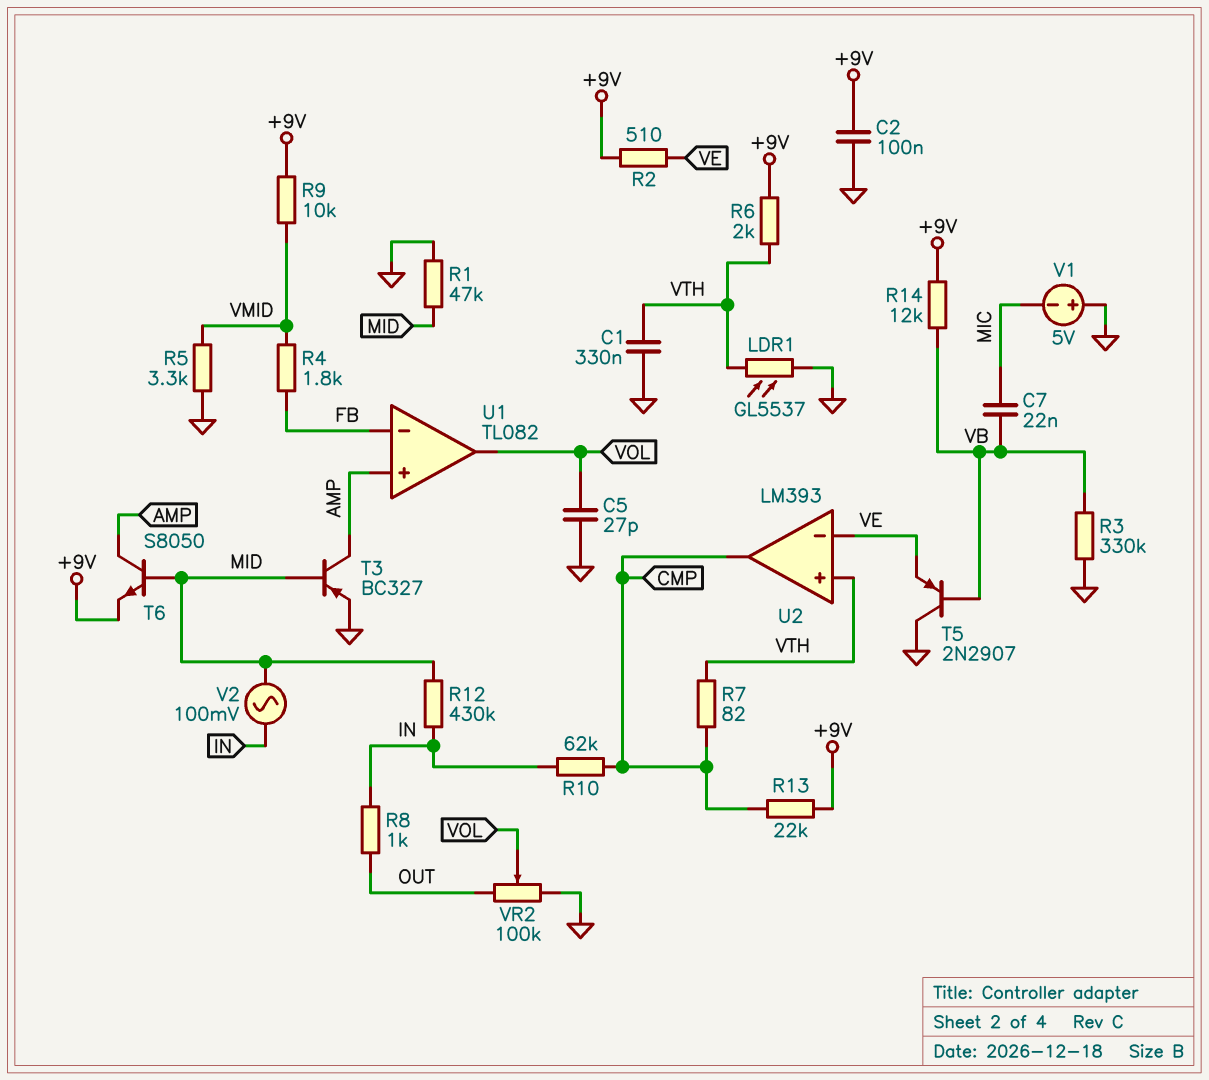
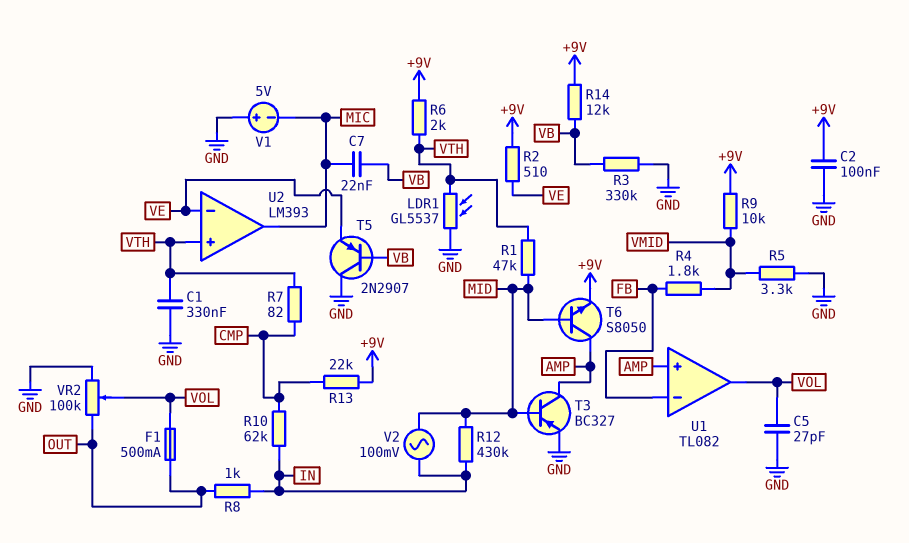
F1: none -> 500mA (OUT, VOL)
R1: 47k (GND, MID) -> 47k (MID, VTH)
U2 pin out: CMP -> MIC

